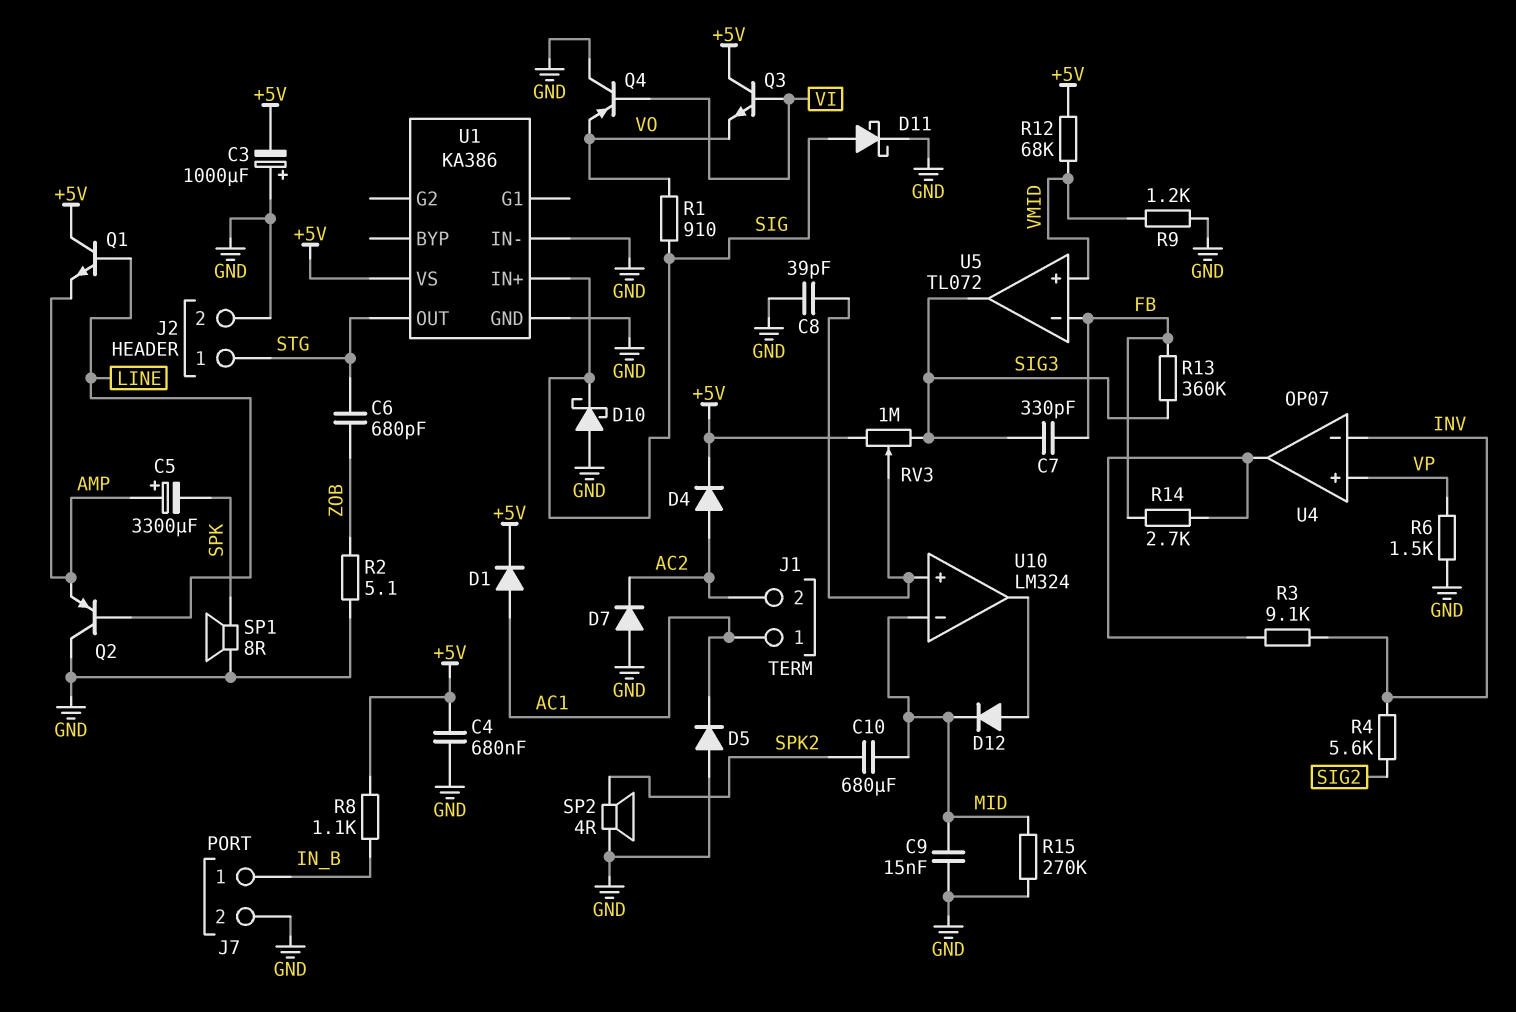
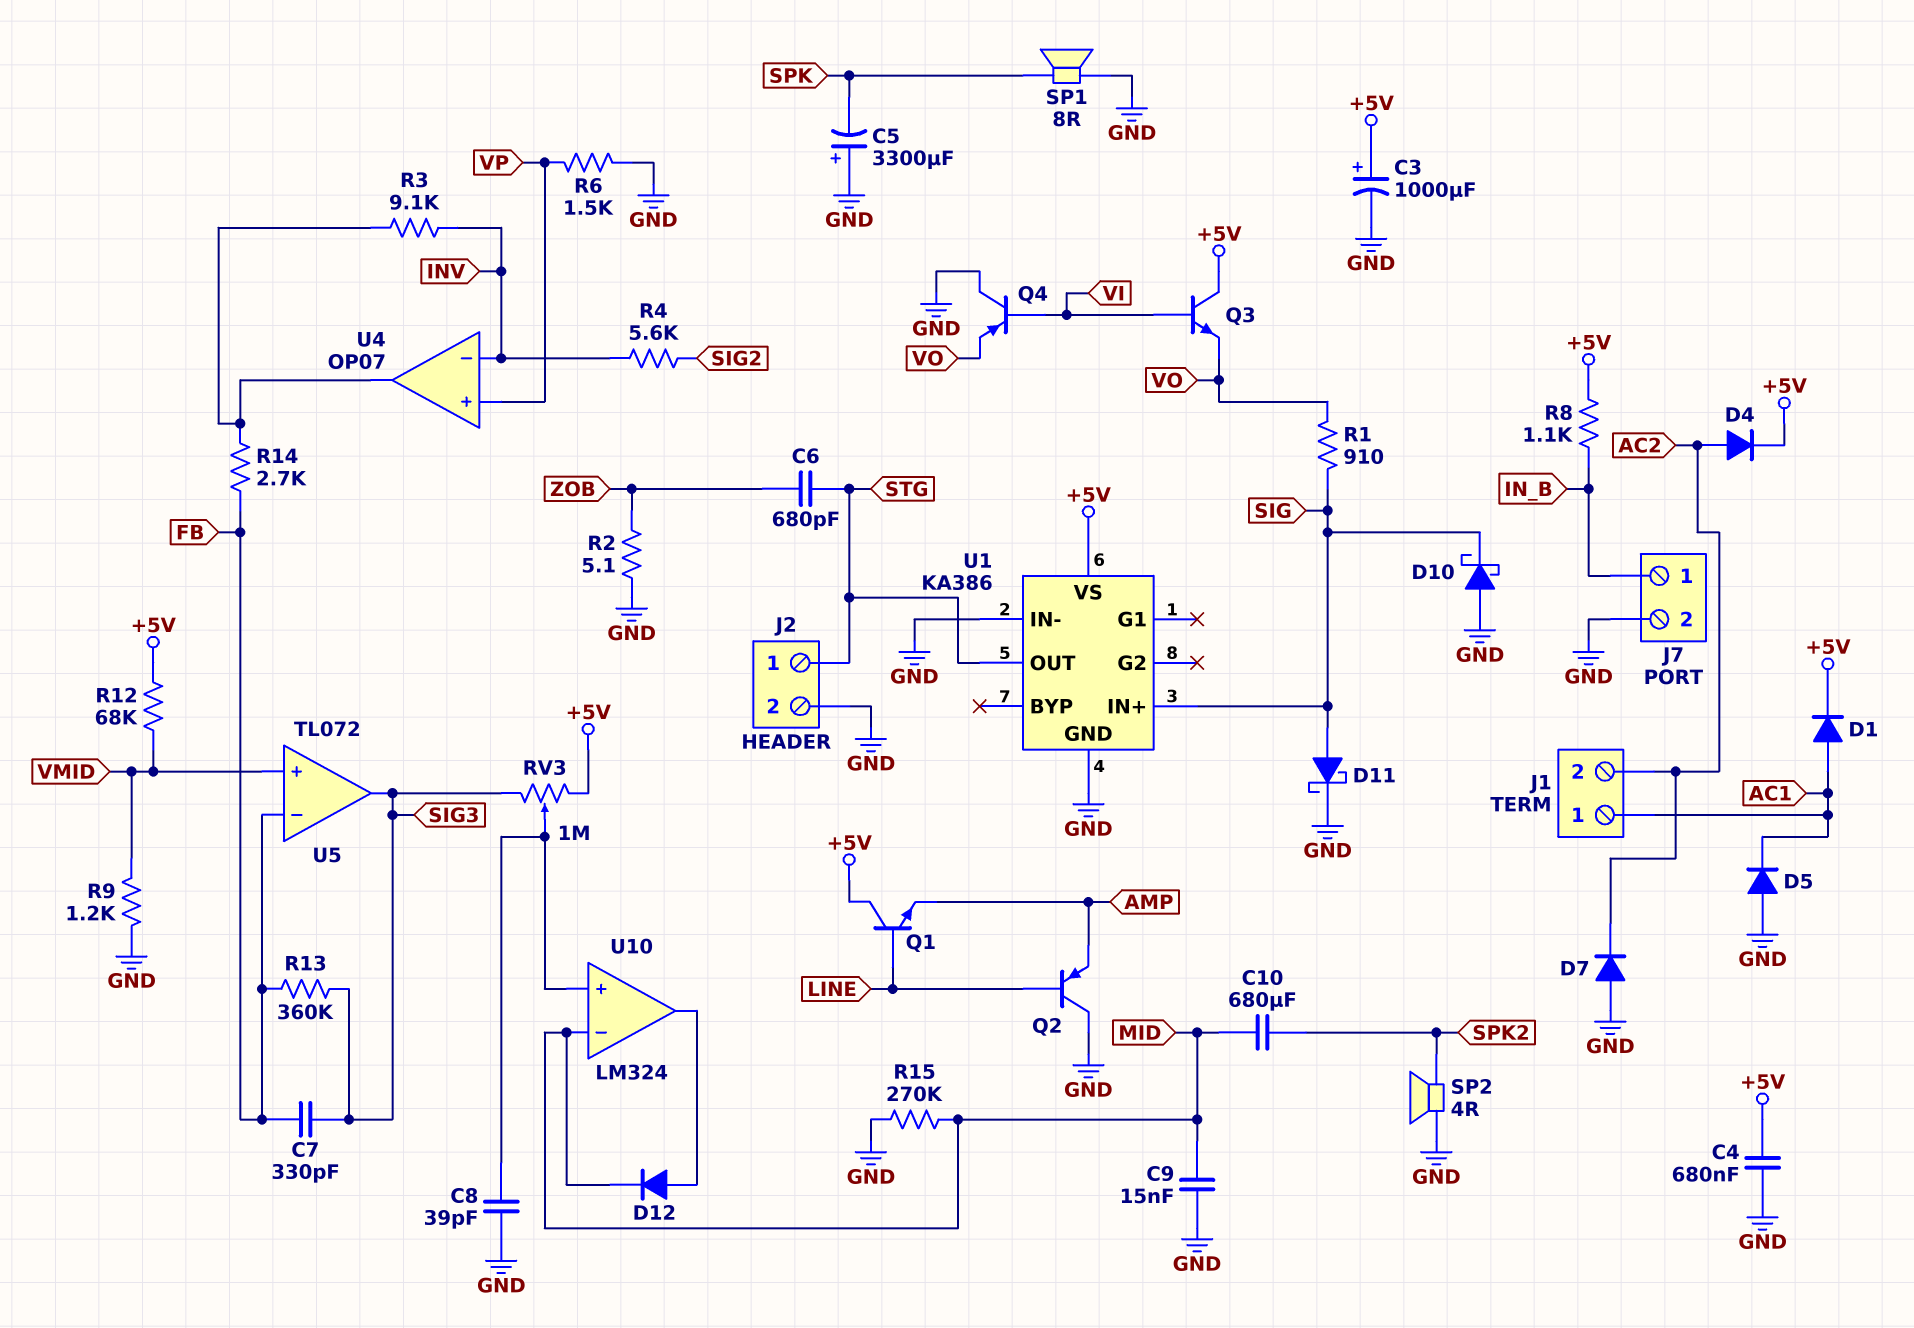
C3: 1000uF (plus GND, minus +5V) -> 1000uF (plus +5V, minus GND)
C5: 3300uF (plus AMP, minus SPK) -> 3300uF (plus GND, minus SPK)

